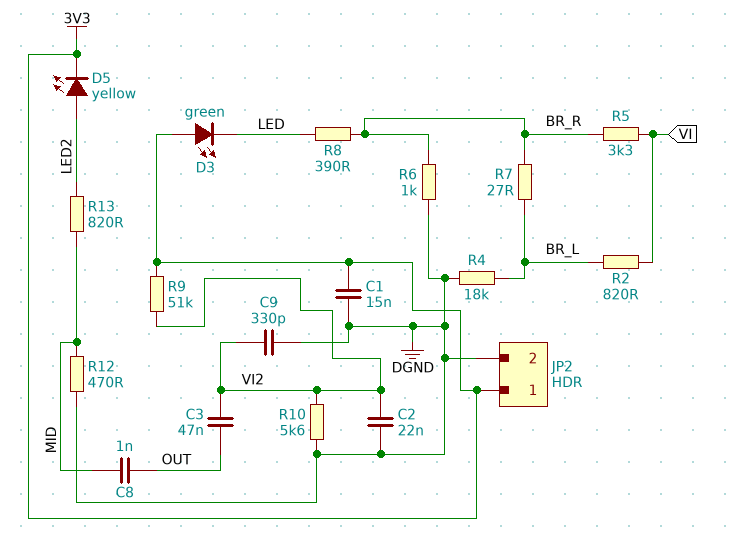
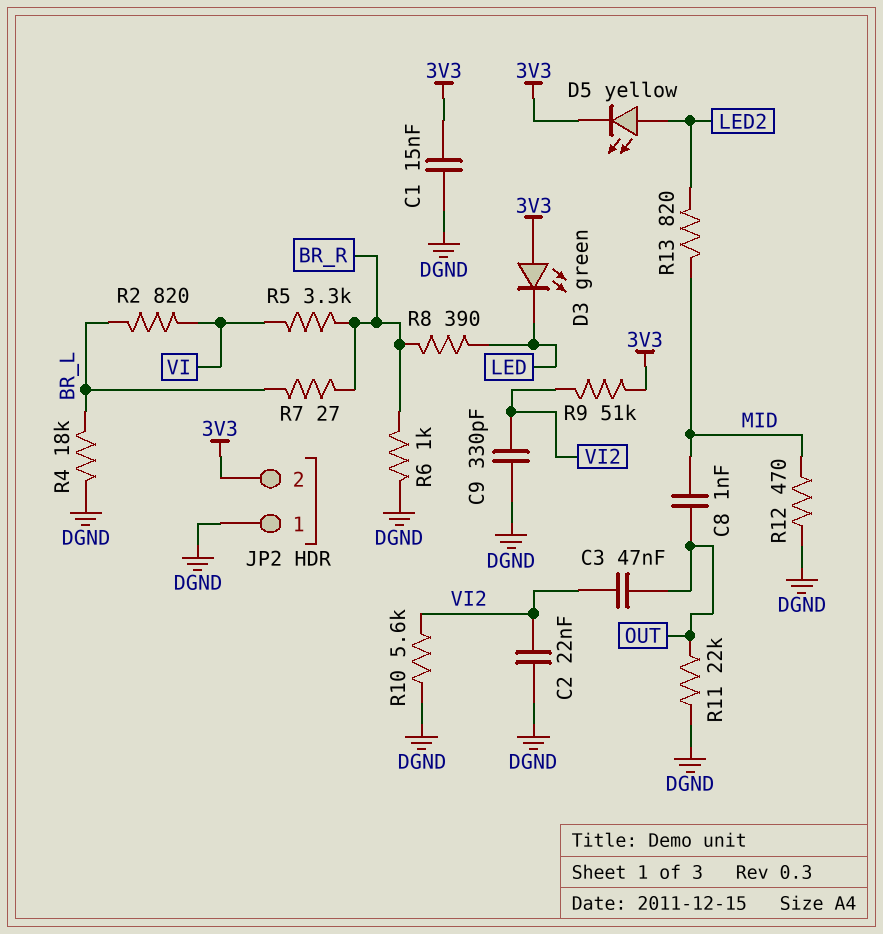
JP2 pin 1: 3V3 -> DGND
JP2 pin 2: DGND -> 3V3
R11: none -> 22k (DGND, OUT)

